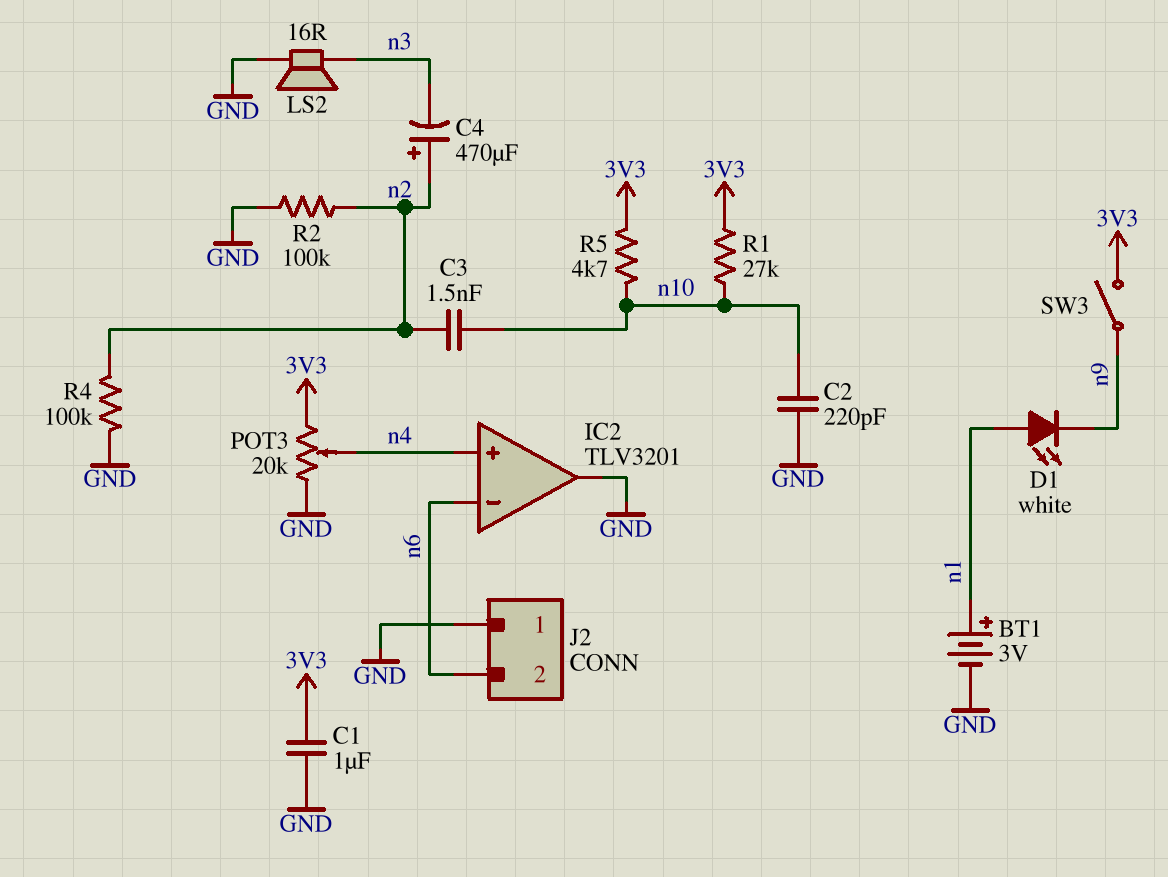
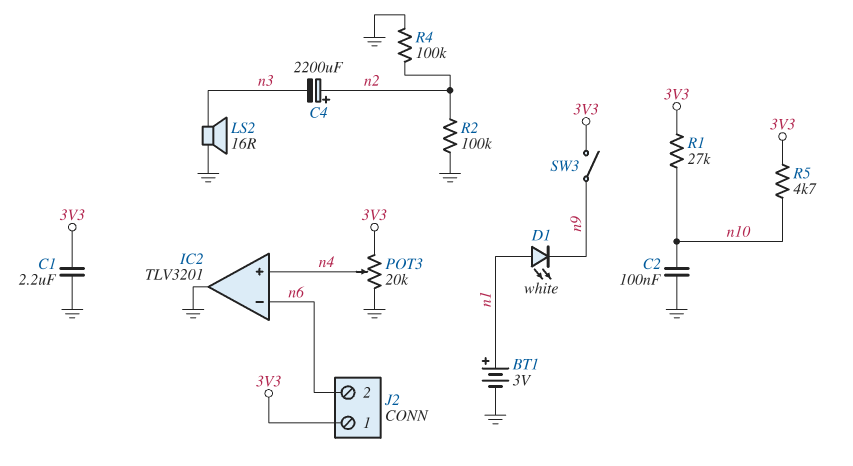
C1: 1uF (3V3, GND) -> 2.2uF (3V3, GND)
C2: 220pF (GND, n10) -> 100nF (GND, n10)
C3: 1.5nF (n2, n10) -> none
C4: 470uF (plus n2, minus n3) -> 2200uF (plus n2, minus n3)
J2 pin 1: GND -> 3V3

